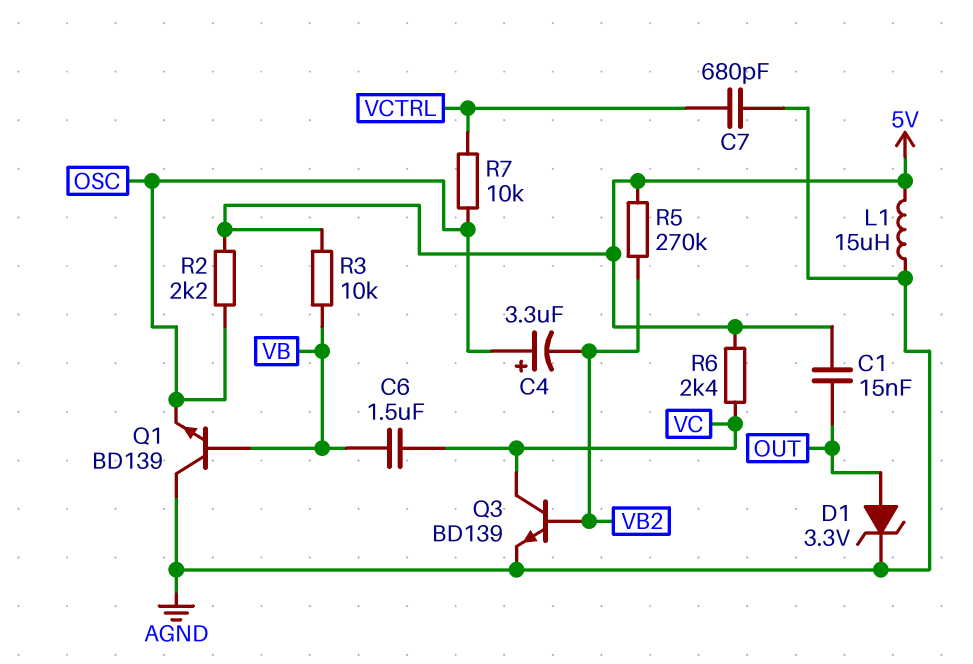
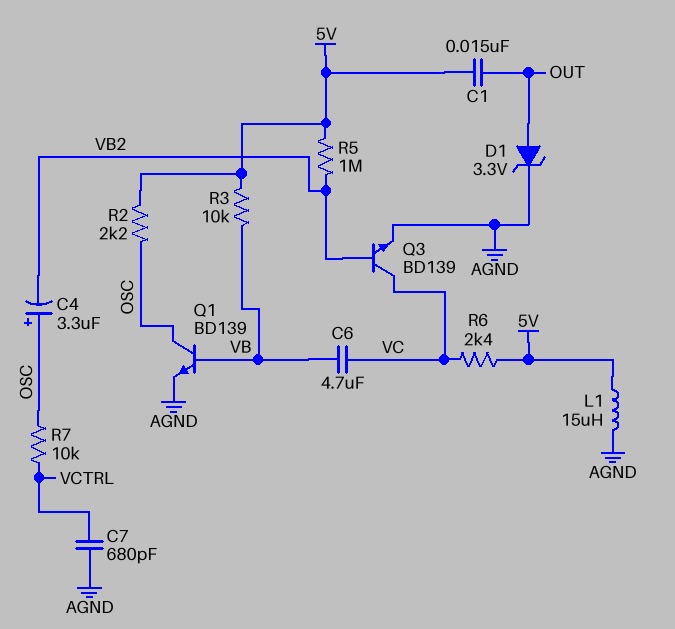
C6: 1.5uF (VB, VC) -> 4.7uF (VB, VC)
Q1: NPN BD139 (B VB, C AGND, E OSC) -> NPN BD139 (B VB, C OSC, E AGND)
R5: 270k (5V, VB2) -> 1M (5V, VB2)

